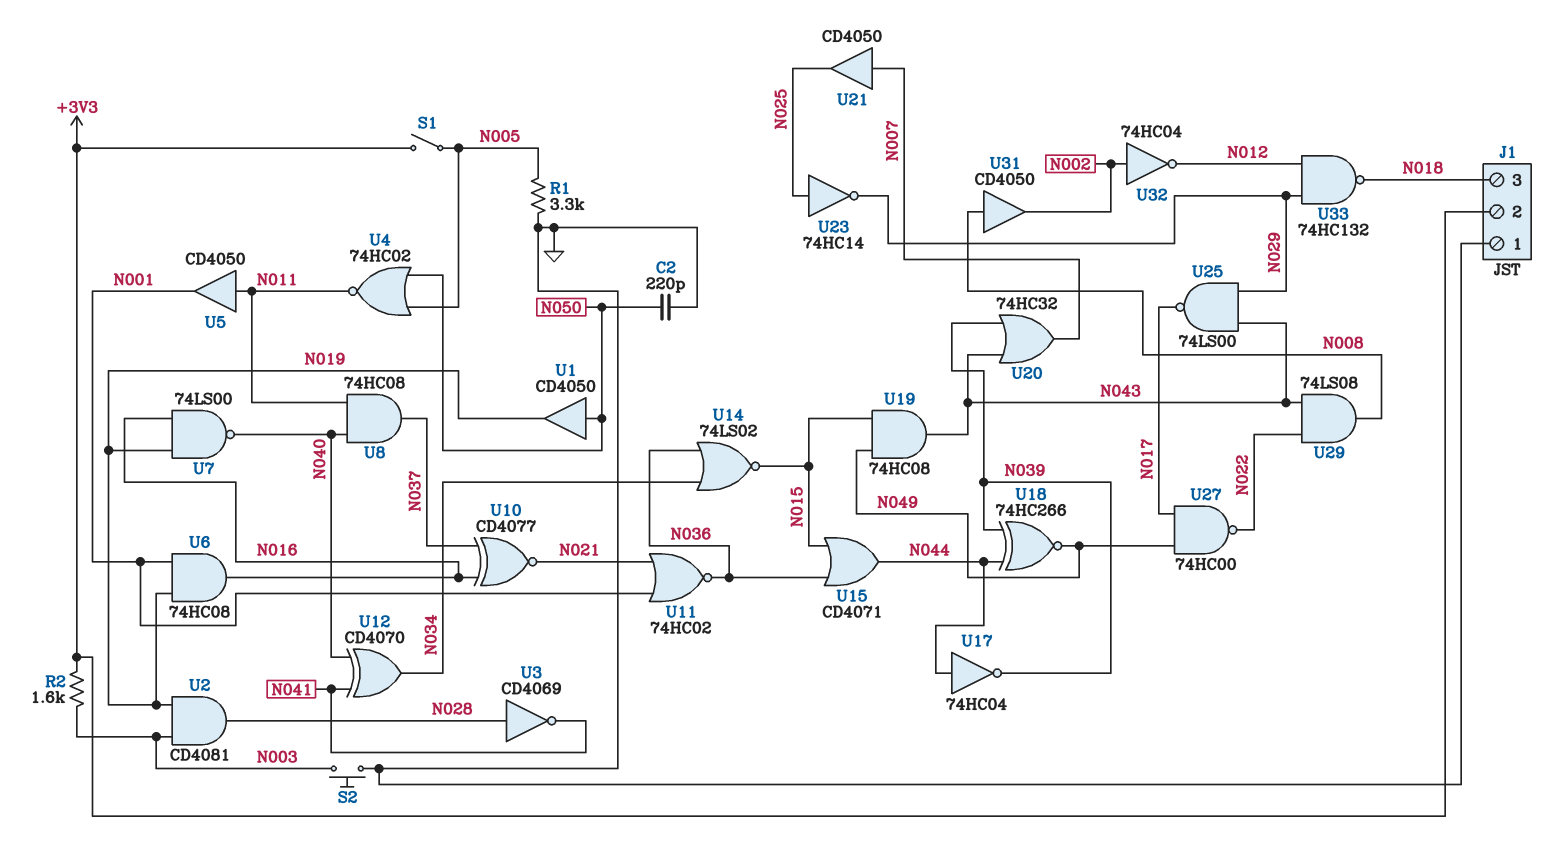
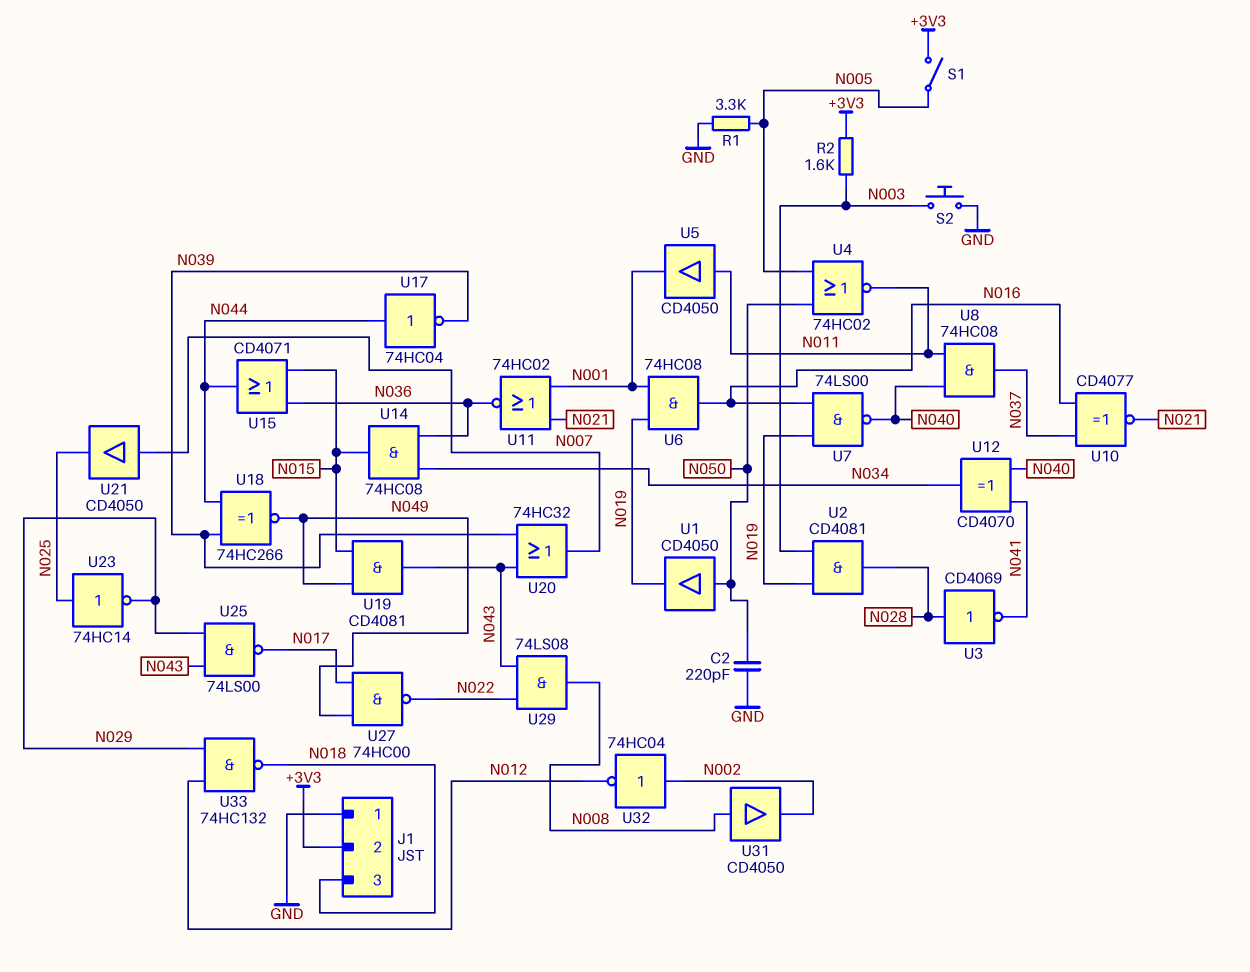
U14: NOR 74LS02 (in N034, in N036, out N015) -> AND 74HC08 (in N034, in N036, out N015)
U19: AND 74HC08 (in N015, in N049, out N043) -> AND CD4081 (in N015, in N049, out N043)

